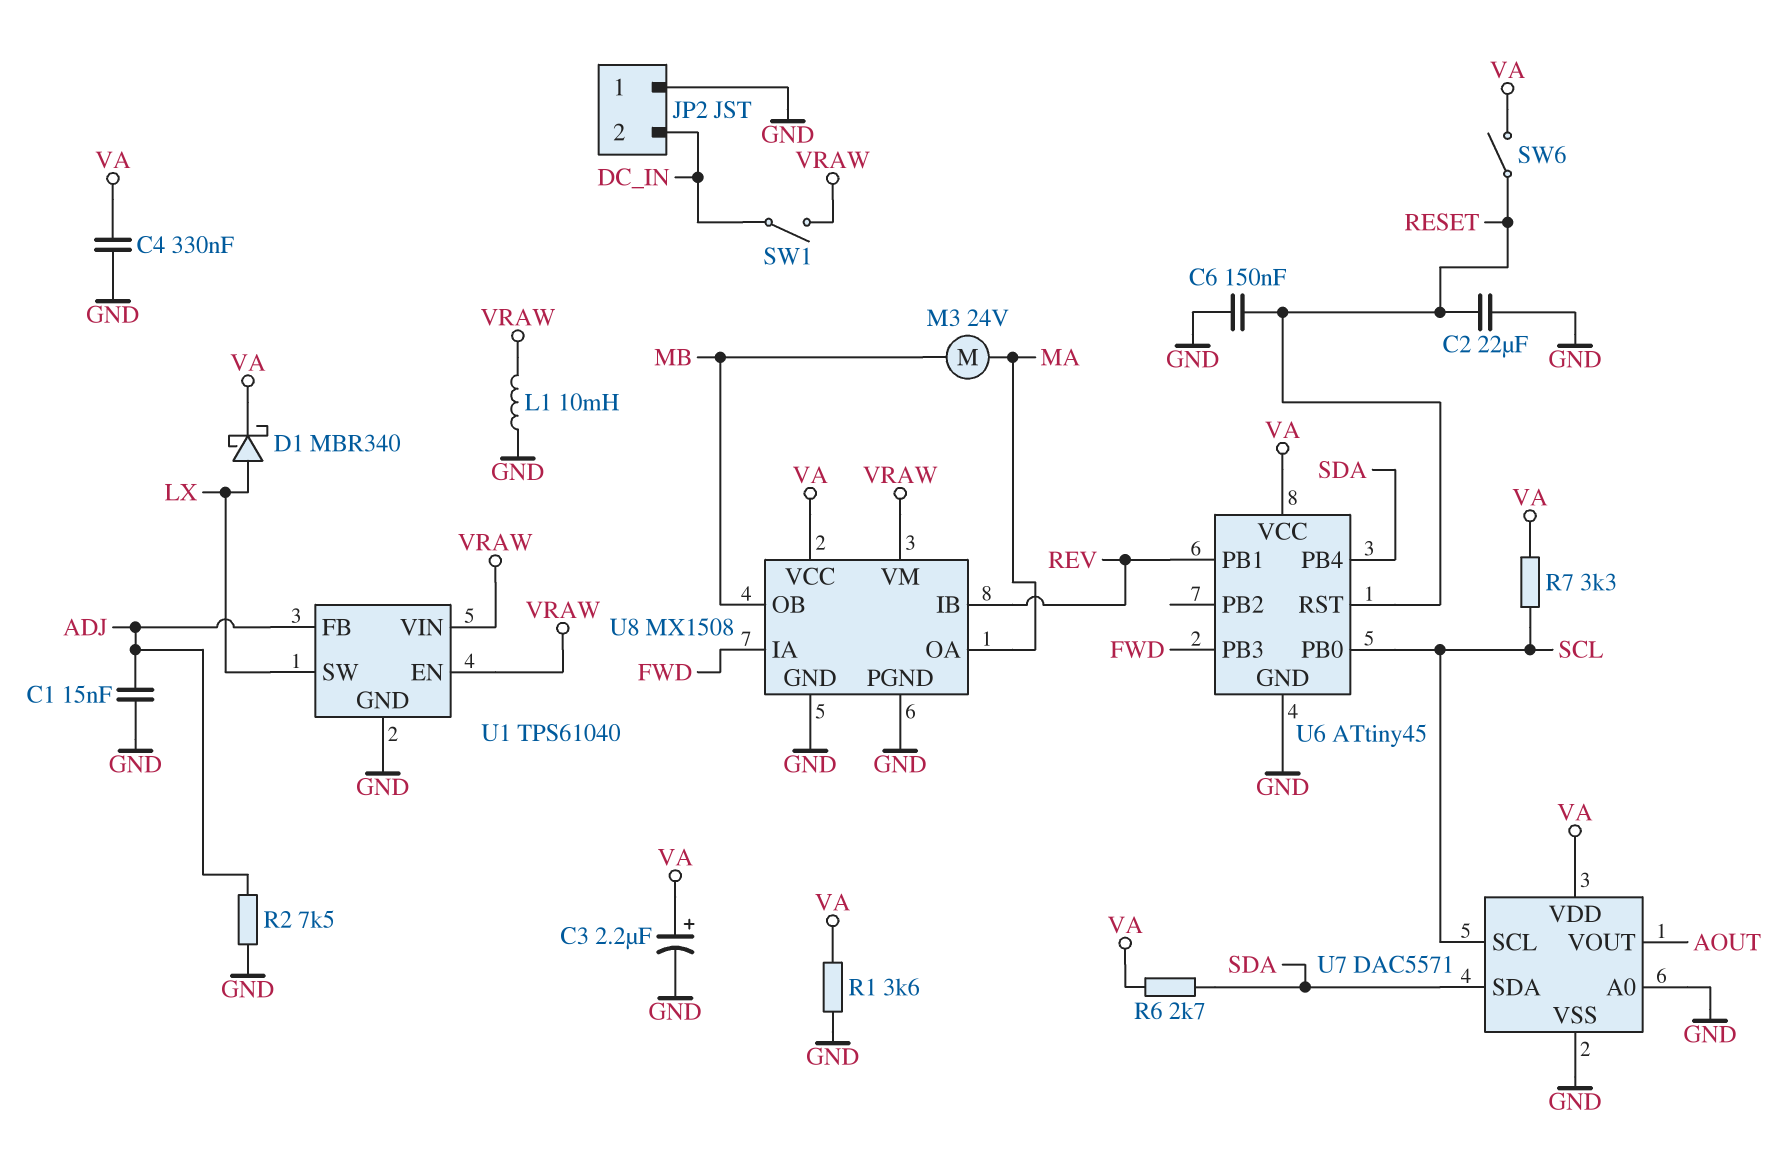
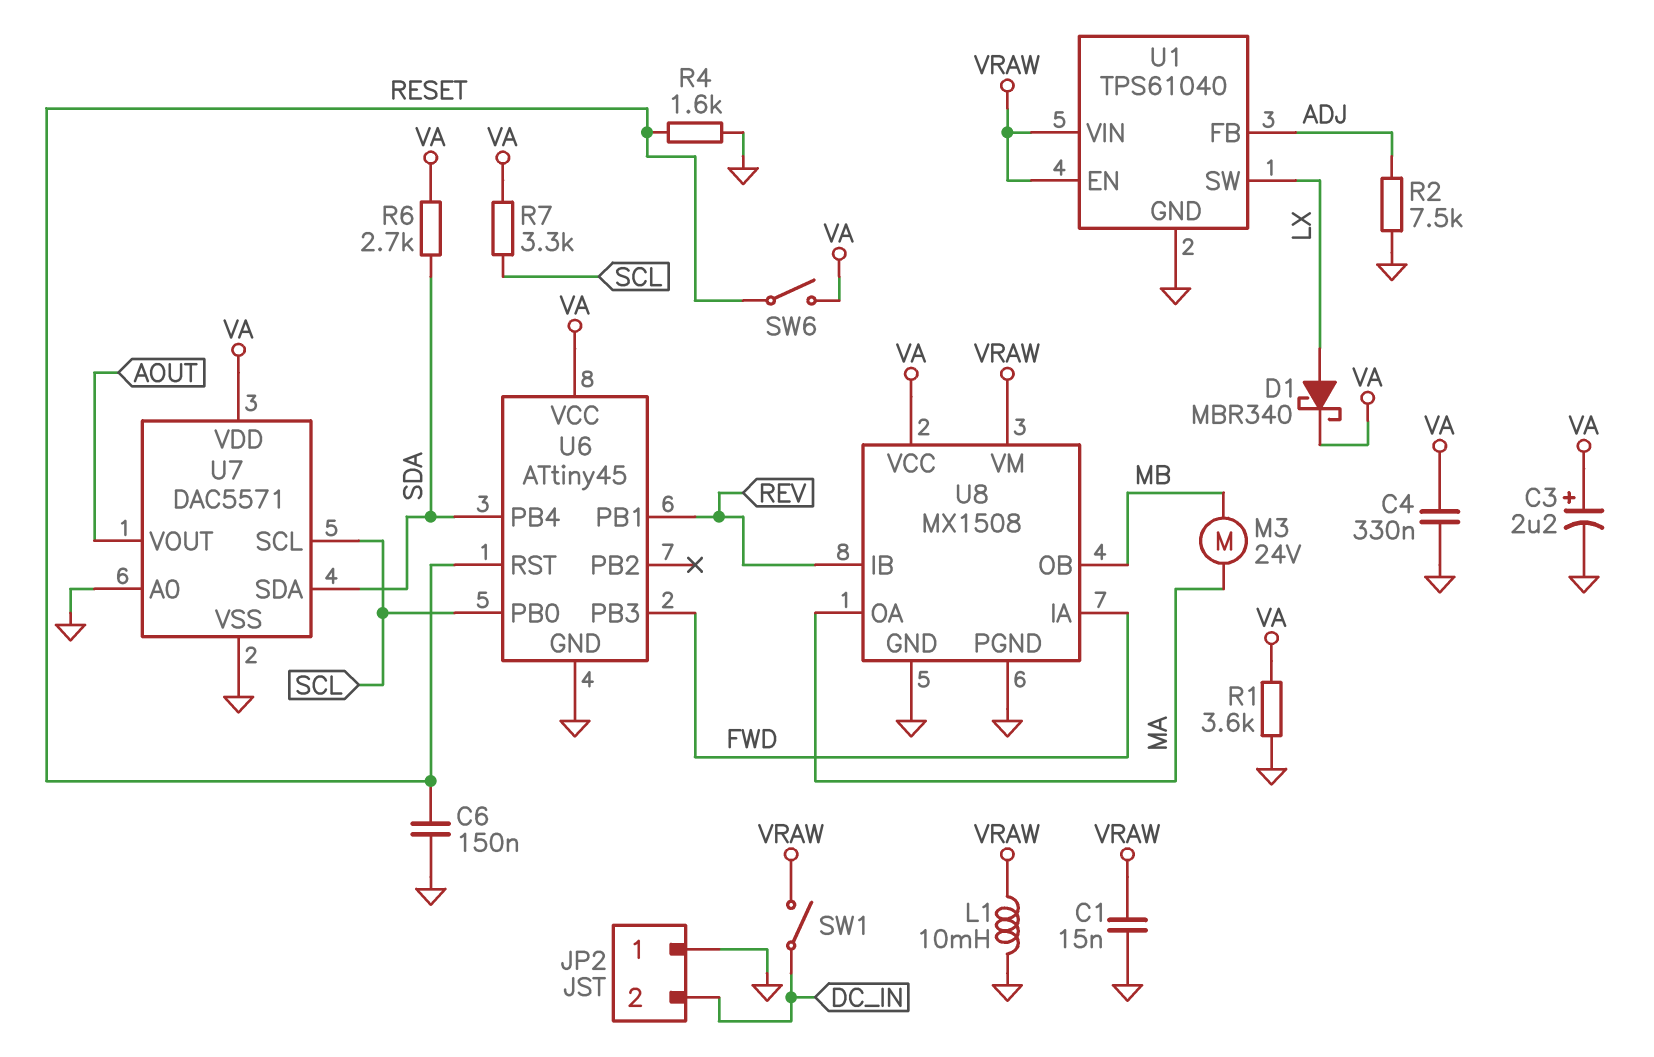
C1: 15nF (ADJ, GND) -> 15nF (GND, VRAW)
C2: 22uF (GND, RESET) -> none
R4: none -> 1.6k (GND, RESET)

